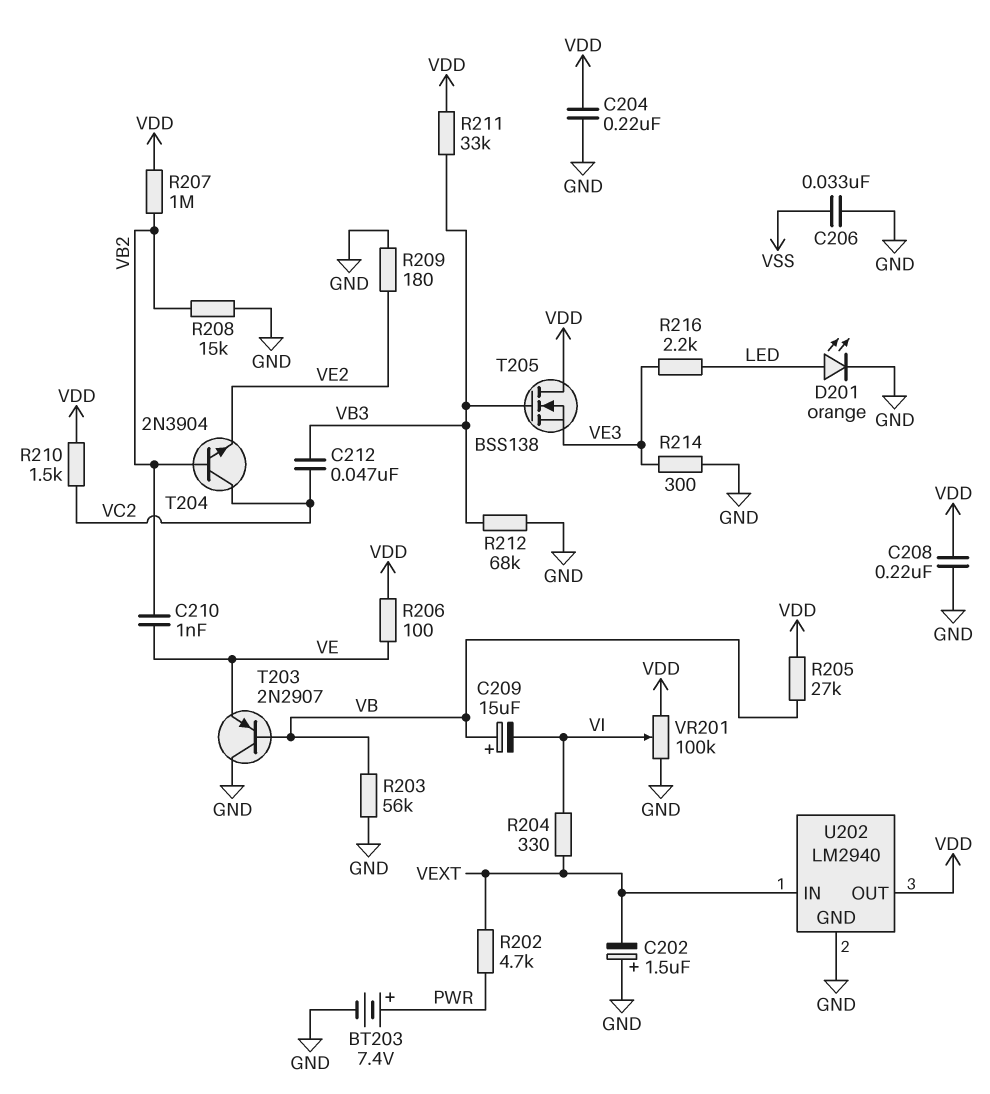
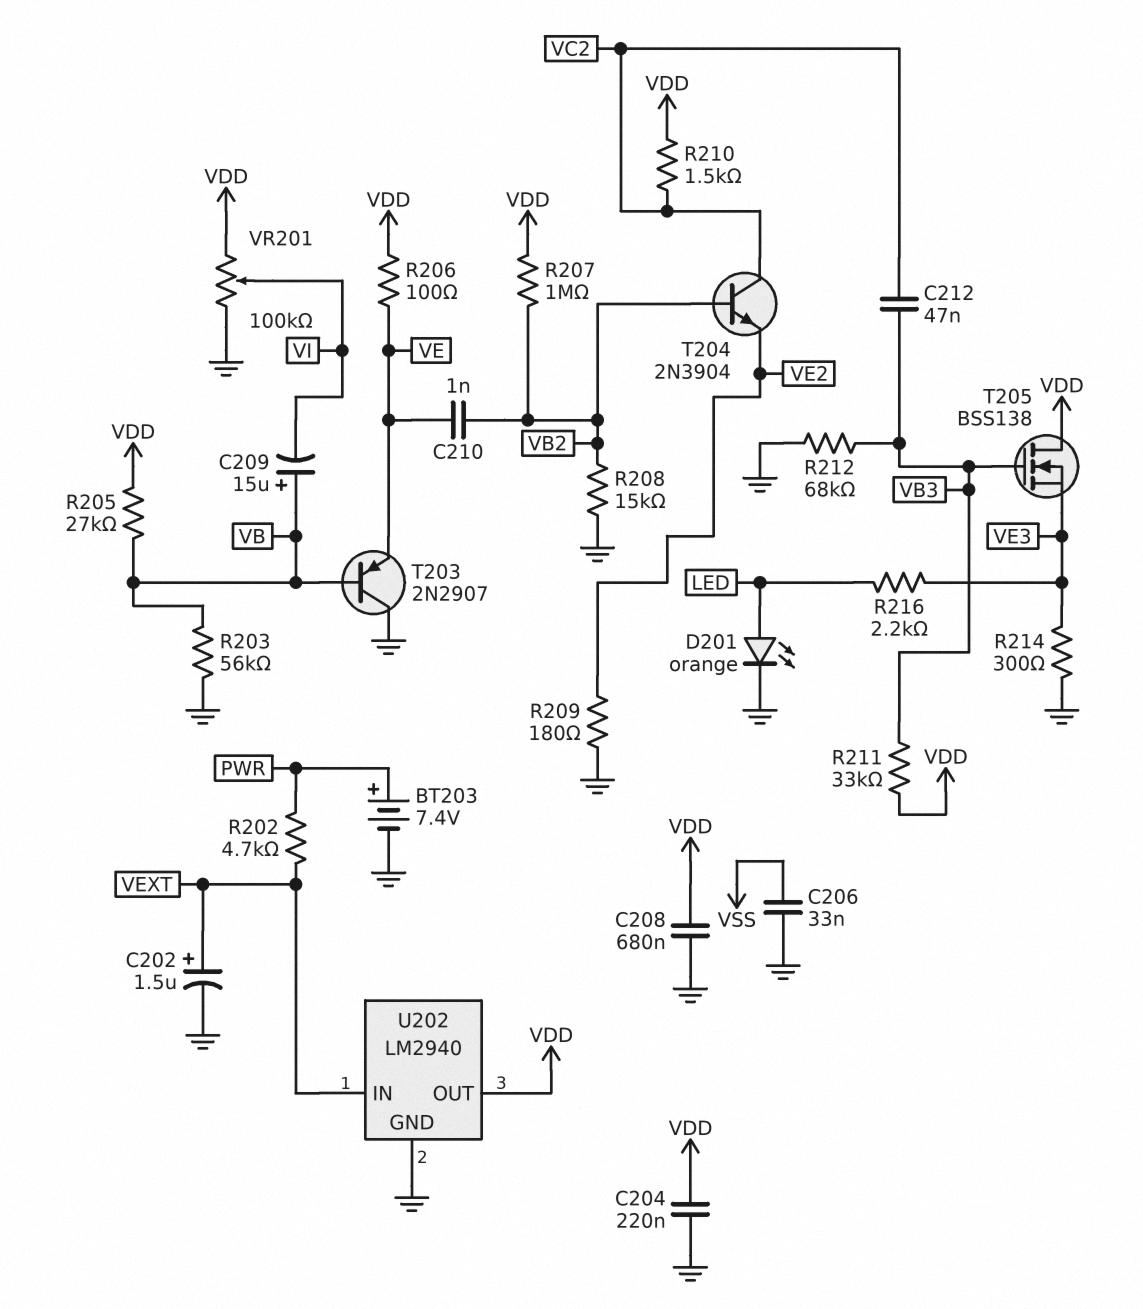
C202: 1.5uF (plus GND, minus VEXT) -> 1.5uF (plus VEXT, minus GND)
C208: 220nF (GND, VDD) -> 680nF (GND, VDD)
R204: 330 (VEXT, VI) -> none

